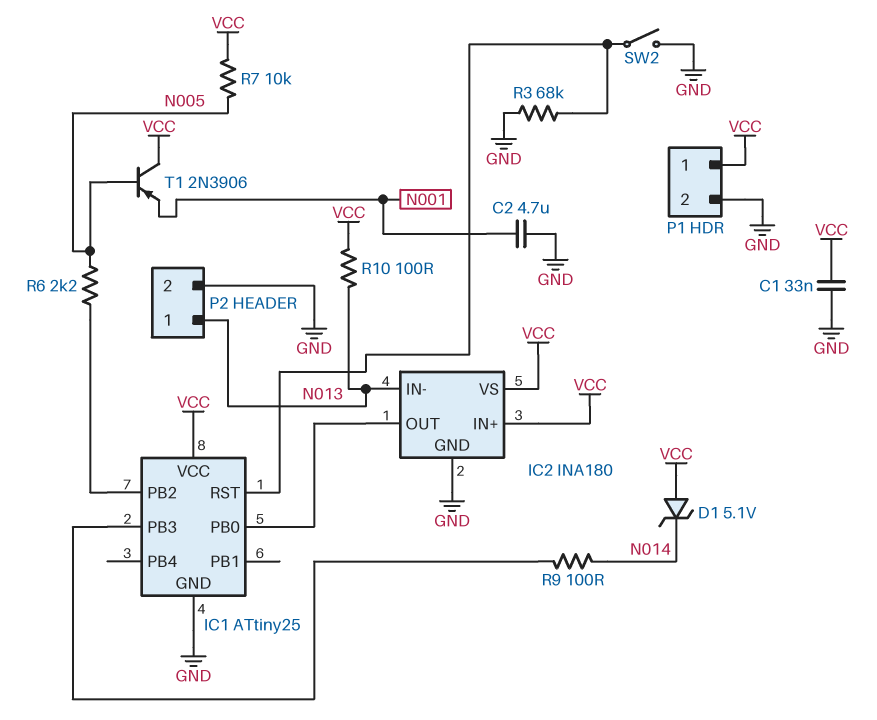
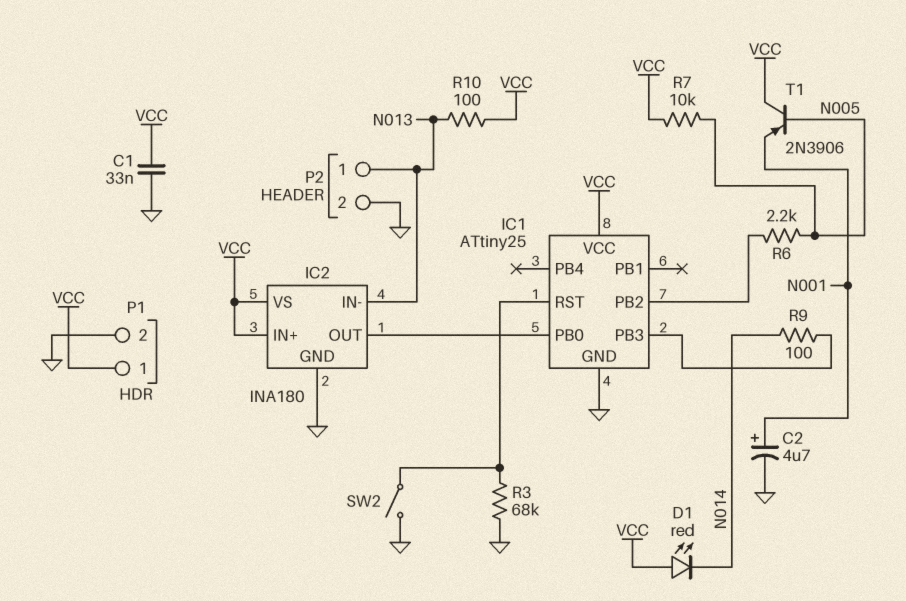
C2: 4.7uF (GND, N001) -> 4.7uF (plus N001, minus GND)
D1: zener 5.1V (A VCC, K N014) -> LED red (A VCC, K N014)

